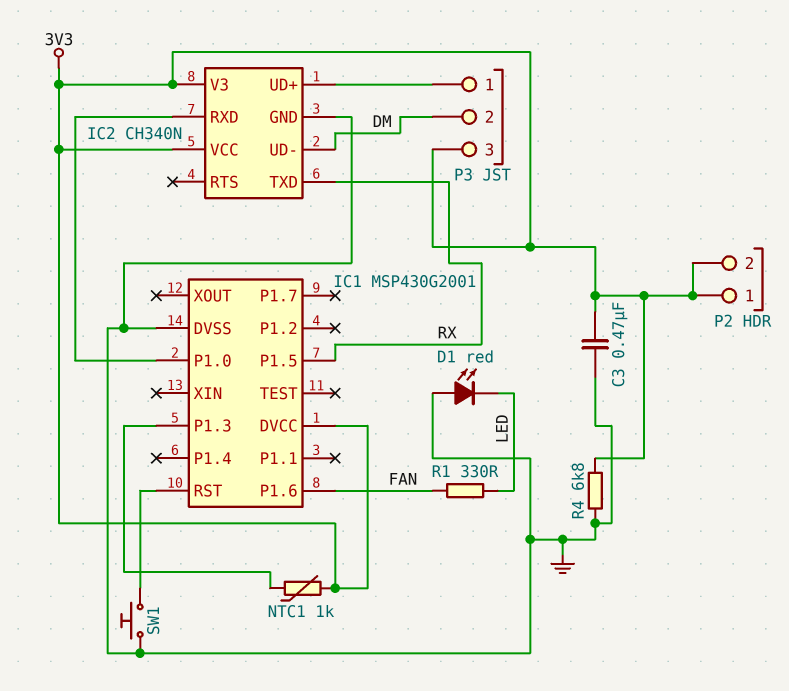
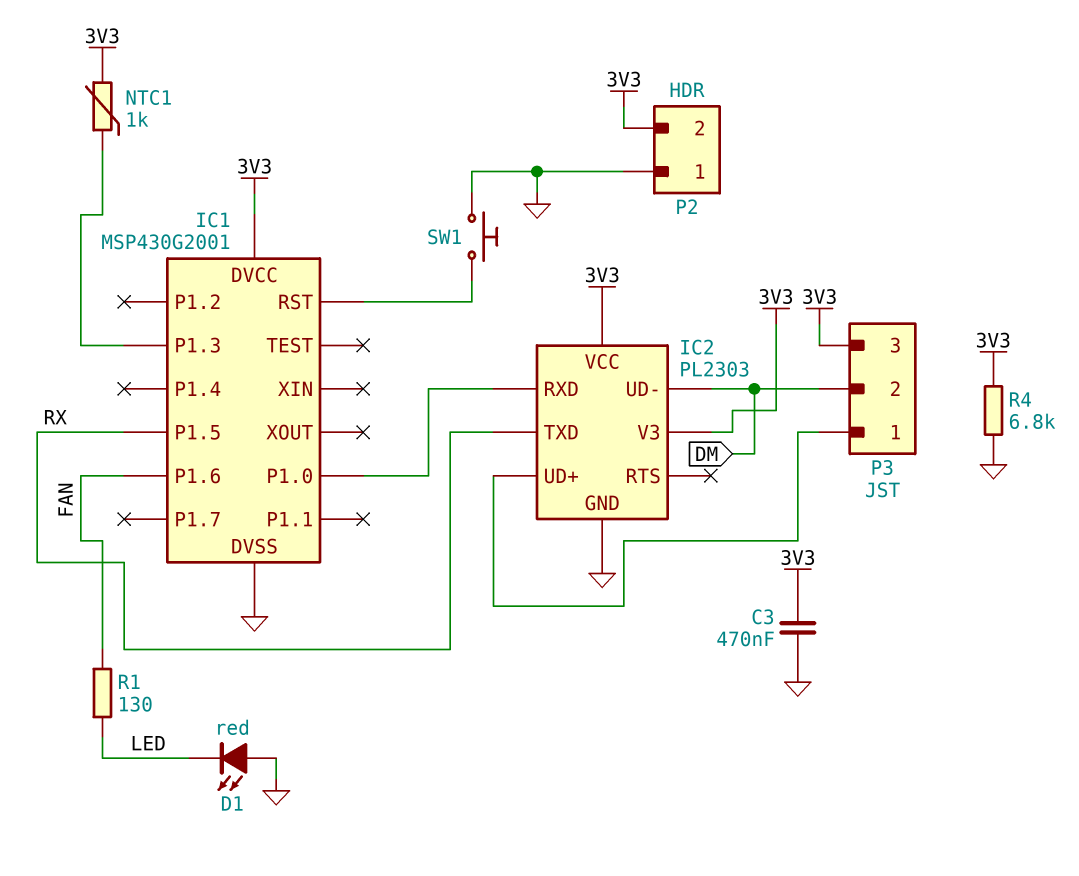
IC2: CH340N -> PL2303
P2 pin 1: 3V3 -> GND
R1: 330 (FAN, LED) -> 130 (FAN, LED)

